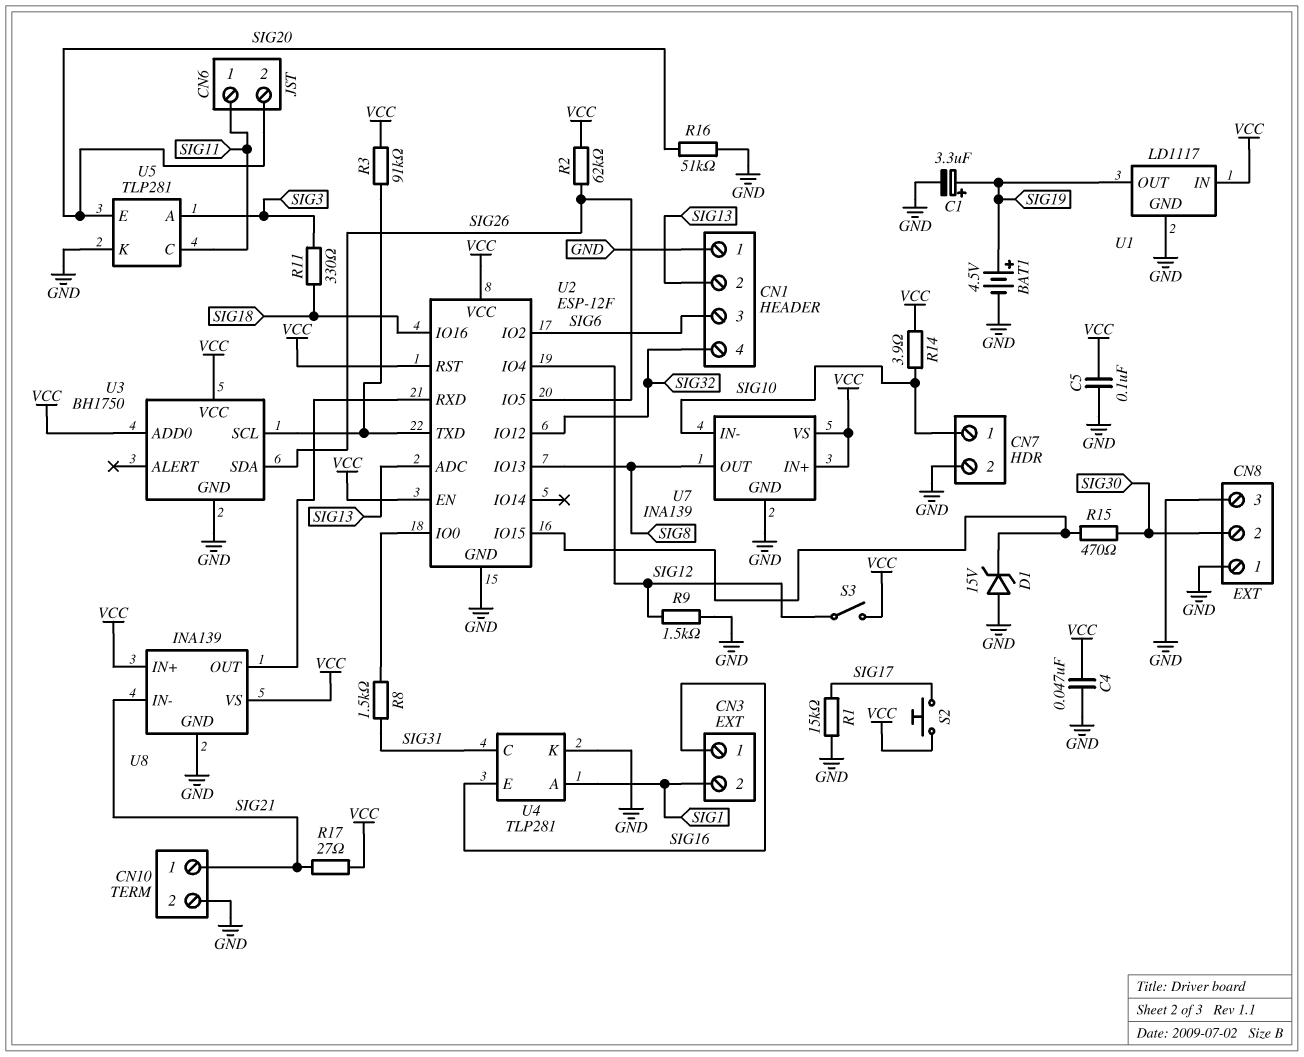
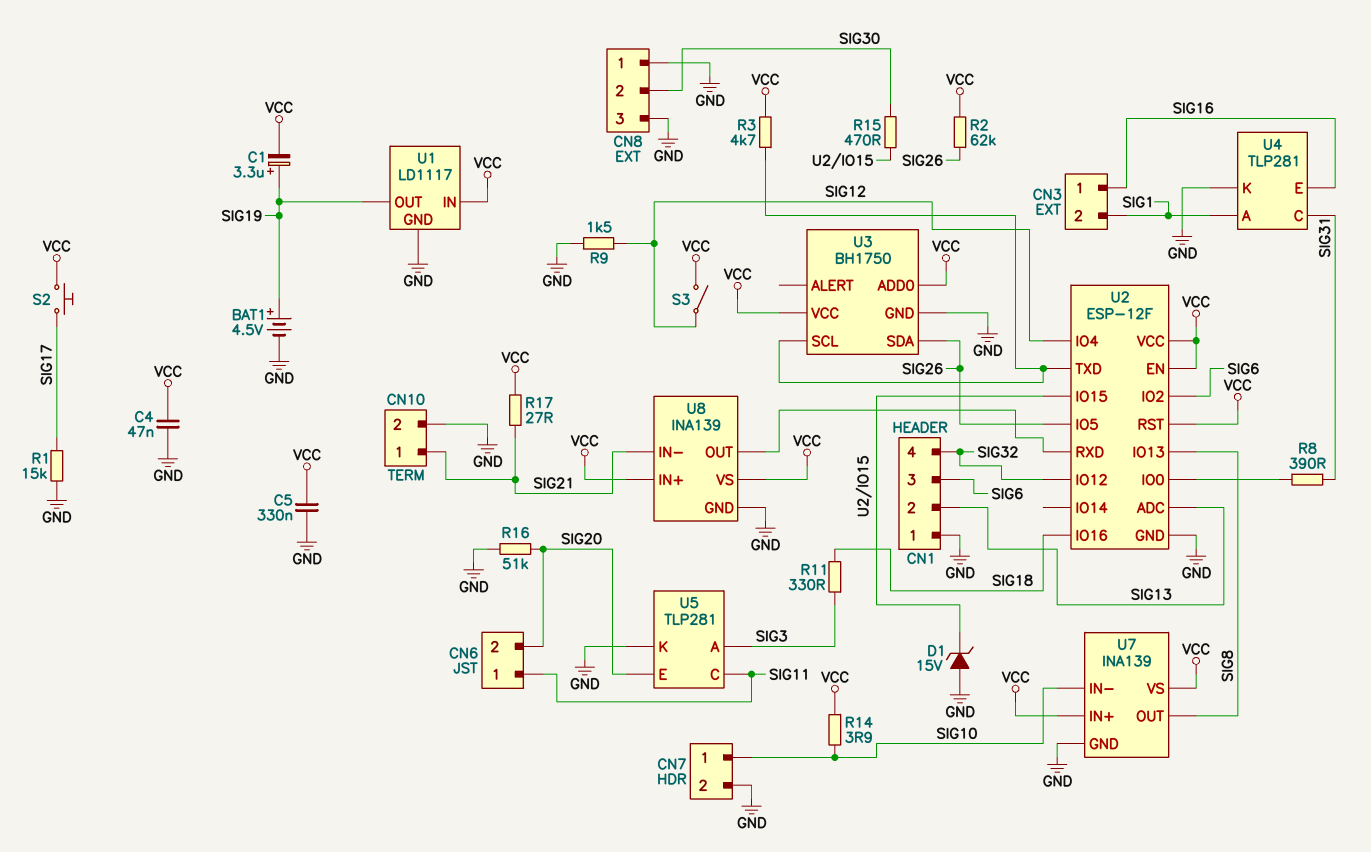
C1: 3.3uF (plus SIG19, minus GND) -> 3.3uF (plus SIG19, minus VCC)
C5: 100nF (GND, VCC) -> 330nF (GND, VCC)
R3: 91k (U2/TXD, VCC) -> 4.7k (U2/TXD, VCC)
R8: 1.5k (SIG31, U2/IO0) -> 390 (SIG31, U2/IO0)

